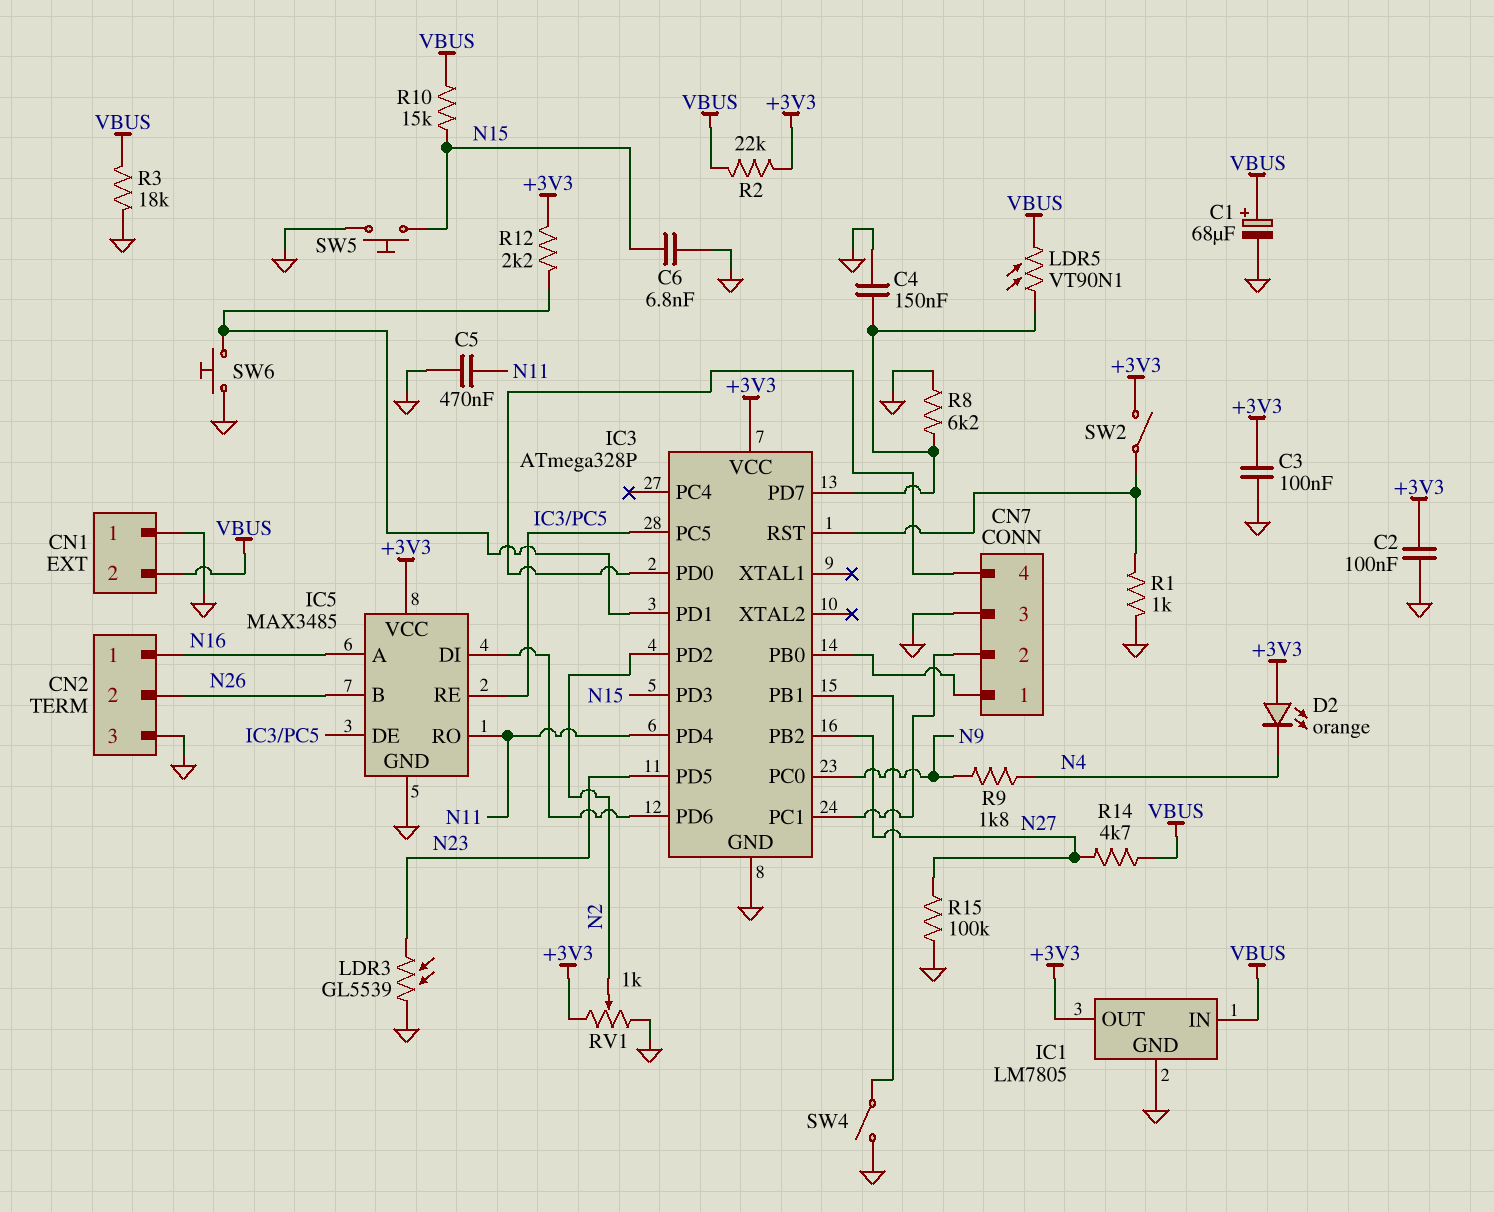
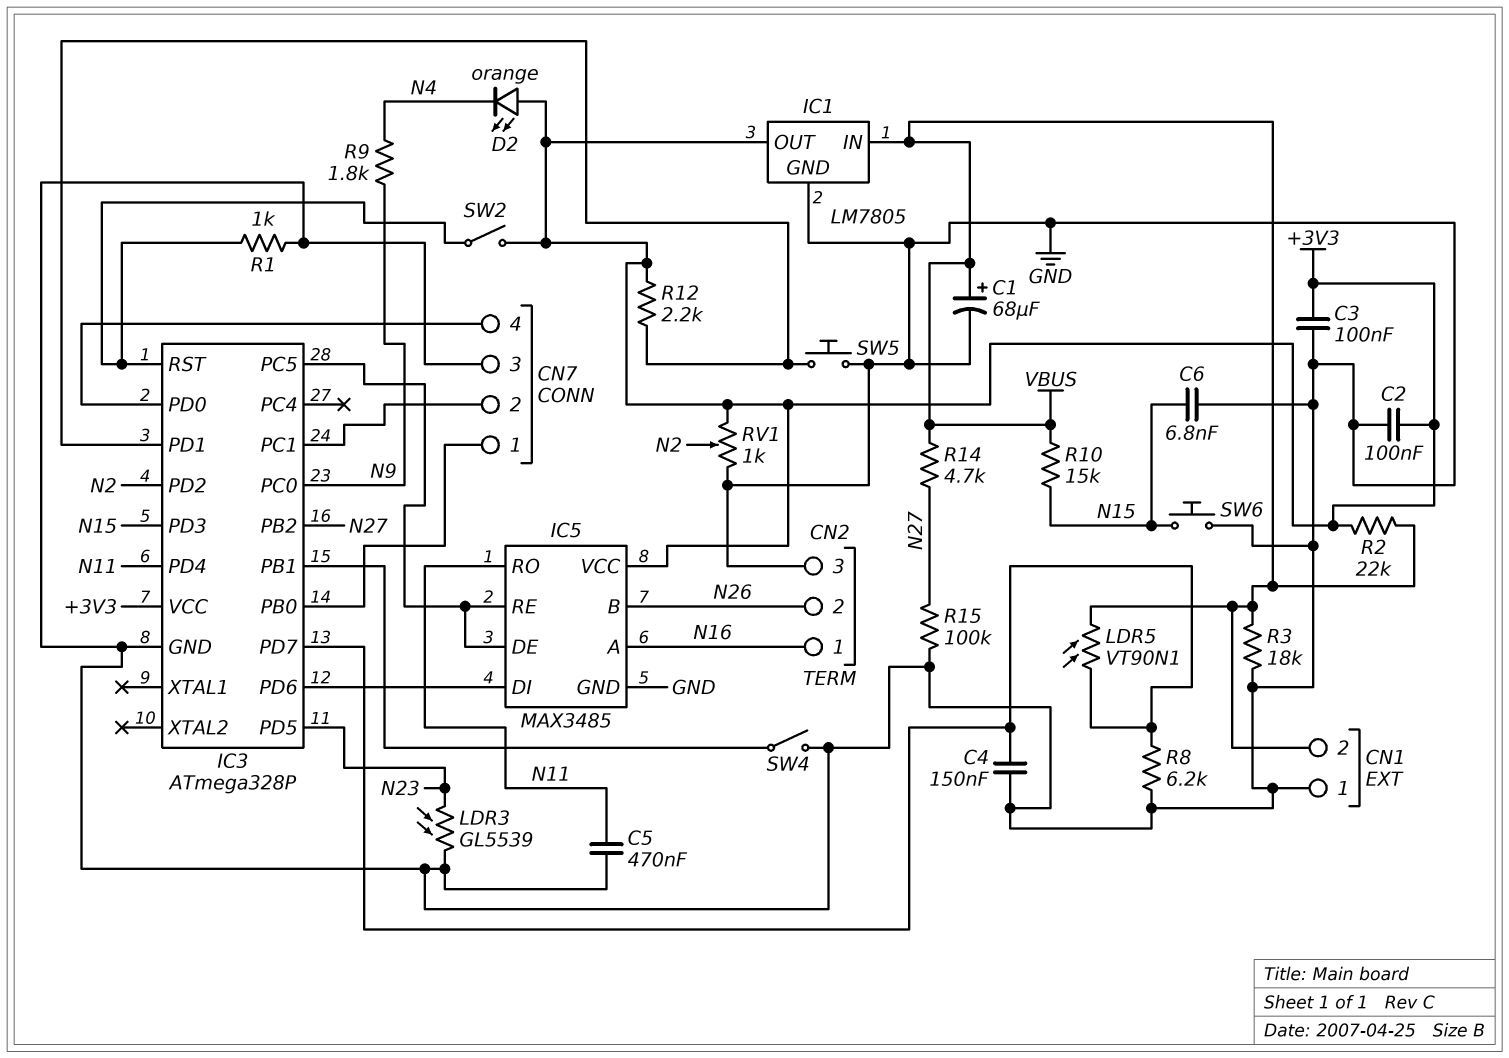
SW5: button (GND, N15) -> button (GND, IC3/PD1)
SW6: button (GND, IC3/PD1) -> button (GND, N15)

